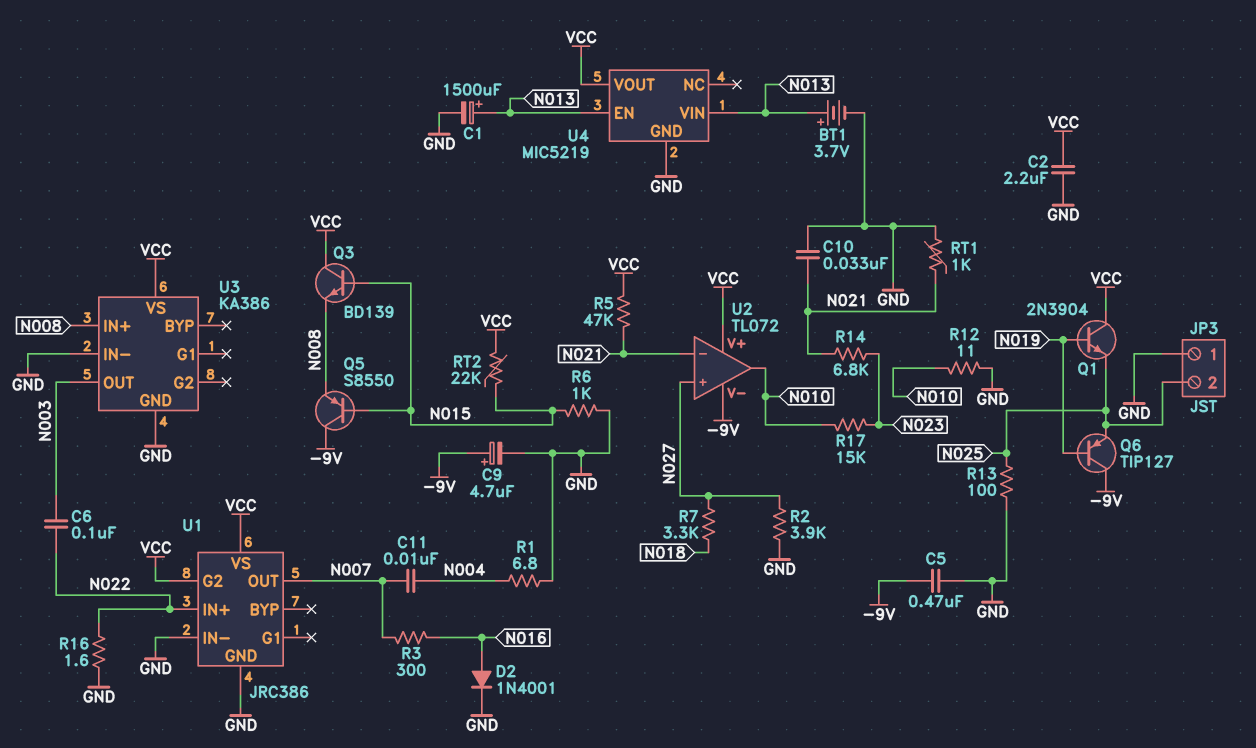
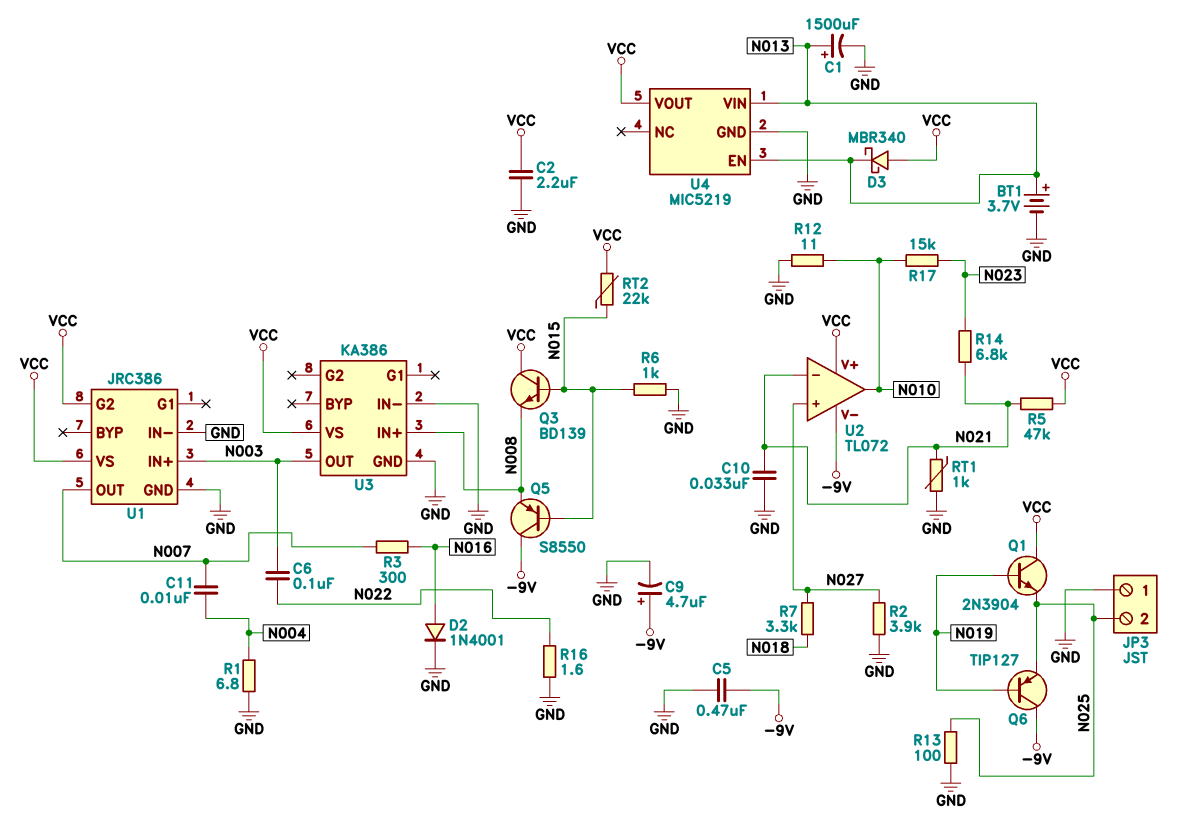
D3: none -> schottky MBR340 (A VCC, K N013)
U1 pin IN+: N022 -> N003

